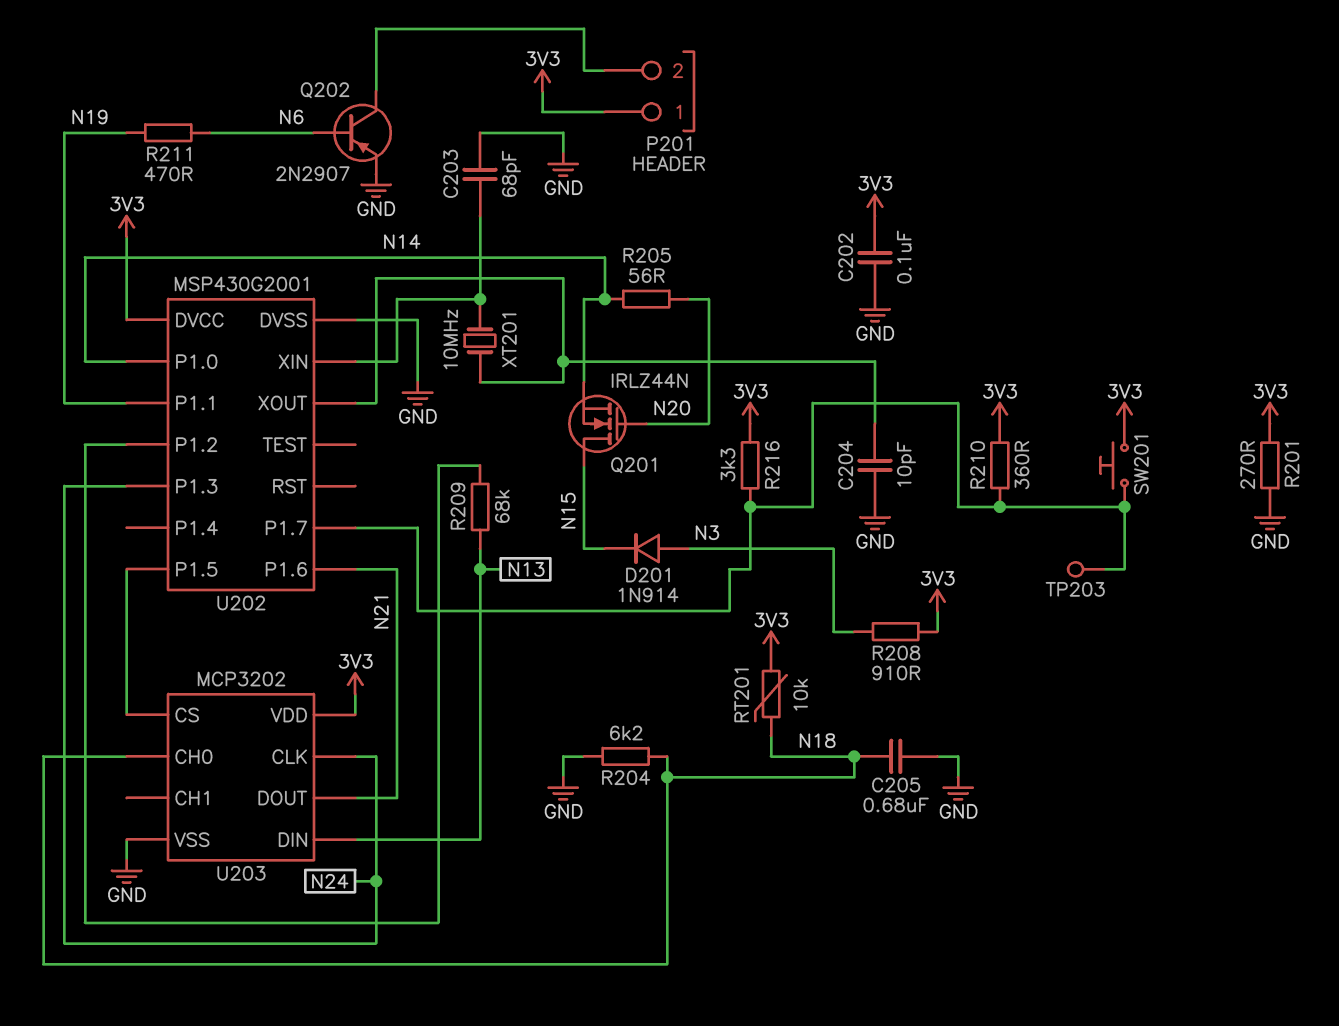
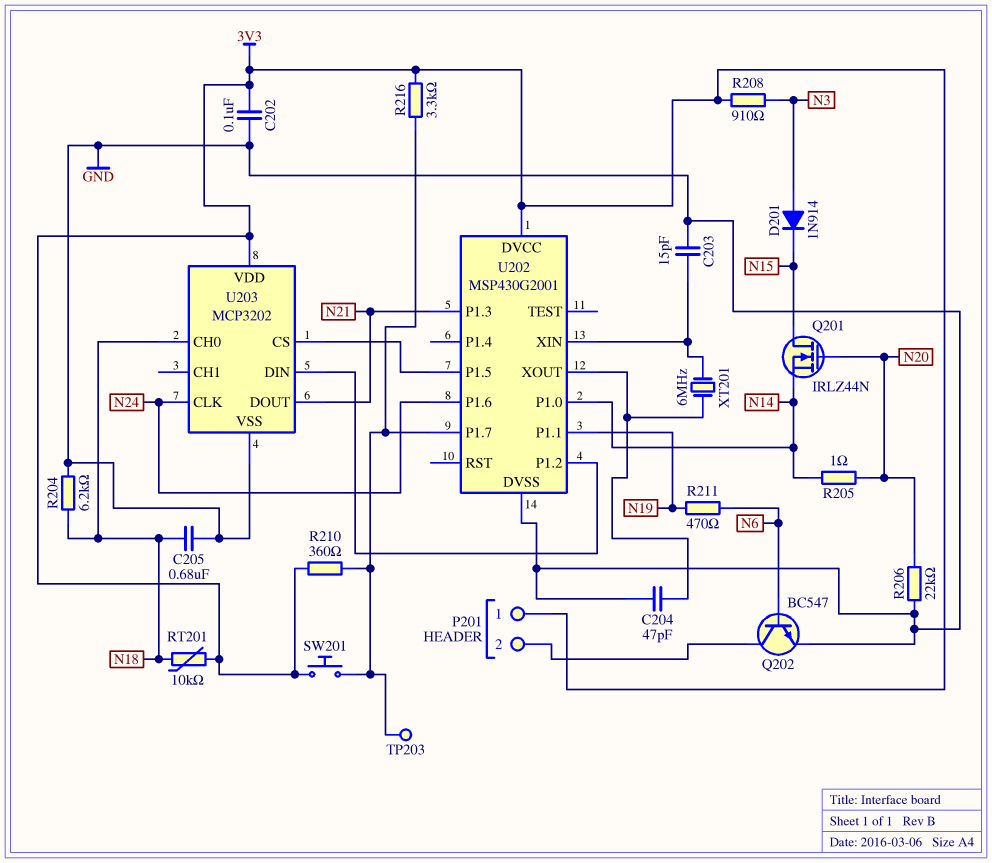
C203: 68pF (GND, U202/XIN) -> 15pF (GND, U202/XIN)
C204: 10pF (GND, U202/XOUT) -> 47pF (GND, U202/XOUT)
Q202: PNP 2N2907 (B N6, C P201/2, E GND) -> NPN BC547 (B N6, C P201/2, E GND)
R201: 270 (3V3, GND) -> none
R205: 56 (N14, N20) -> 1 (N14, N20)
R206: none -> 22k (GND, N20)
R209: 68k (N13, U202/P1.2) -> none
U202 pin P1.3: N24 -> N21
U202 pin P1.6: N21 -> N24
U203 pin DIN: N13 -> U202/P1.2
XT201: 10MHz (U202/XIN, U202/XOUT) -> 6MHz (U202/XIN, U202/XOUT)

